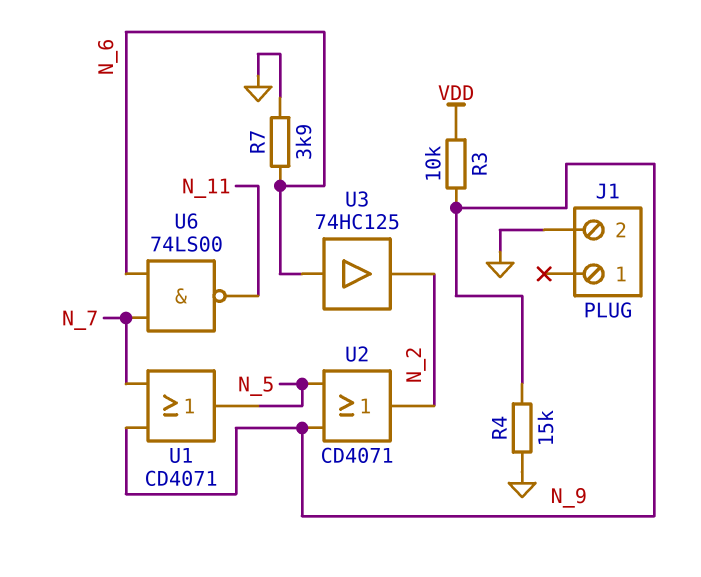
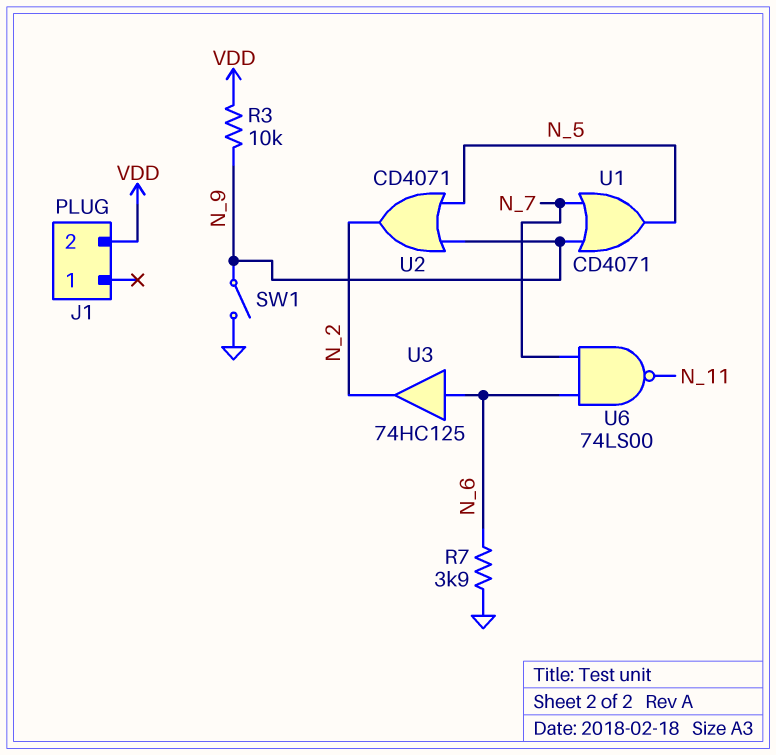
J1 pin 2: GND -> VDD
R4: 15k (GND, N_9) -> none
SW1: none -> switch (GND, N_9)

